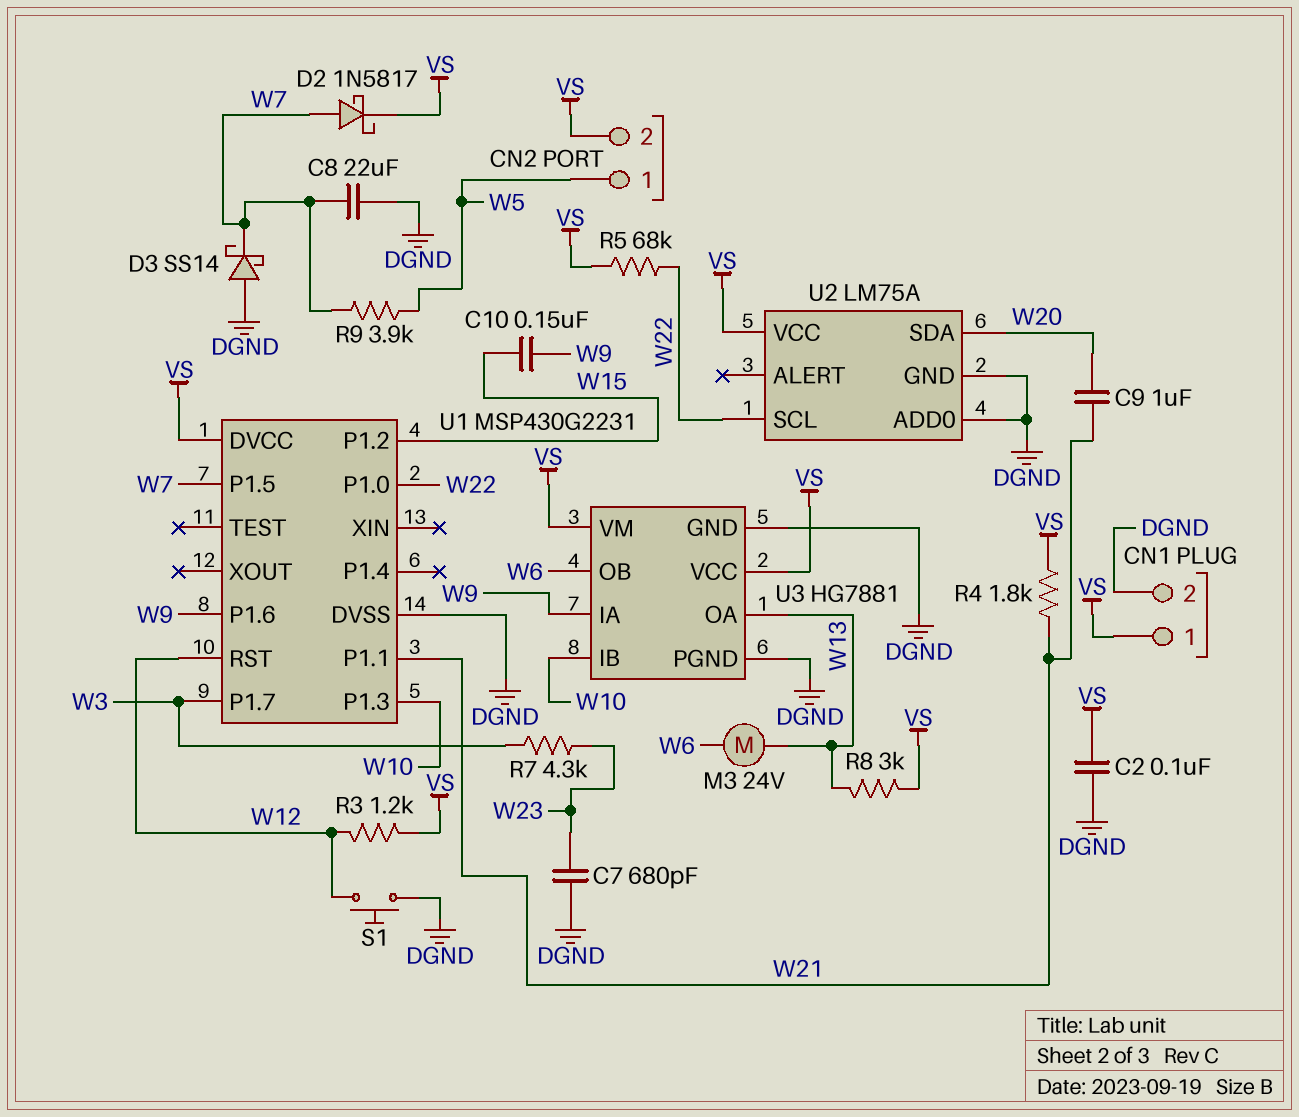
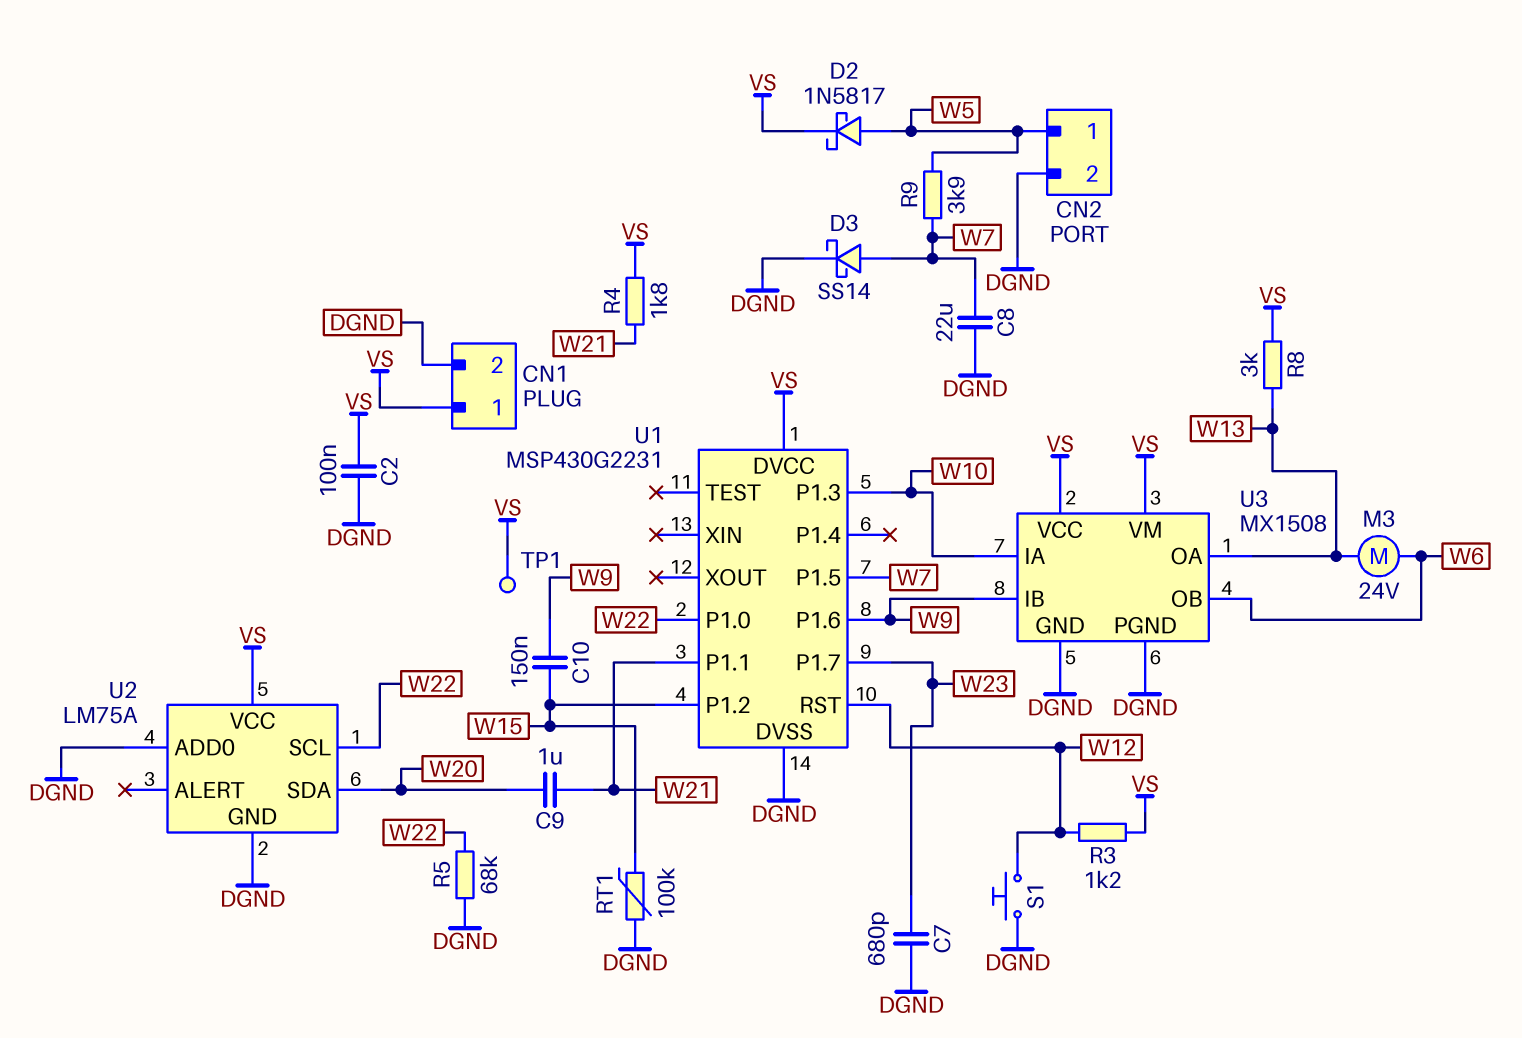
CN2 pin 2: VS -> DGND
D2: schottky 1N5817 (A W7, K VS) -> schottky 1N5817 (A W5, K VS)
D3: schottky SS14 (A DGND, K W7) -> schottky SS14 (A W7, K DGND)
R5: 68k (VS, W22) -> 68k (DGND, W22)
R7: 4.3k (W3, W23) -> none
RT1: none -> 100k (DGND, W15)
TP1: none -> test point (VS)
U1 pin P1.7: W3 -> W23
U3: HG7881 -> MX1508
U3 pin IA: W9 -> W10
U3 pin IB: W10 -> W9

